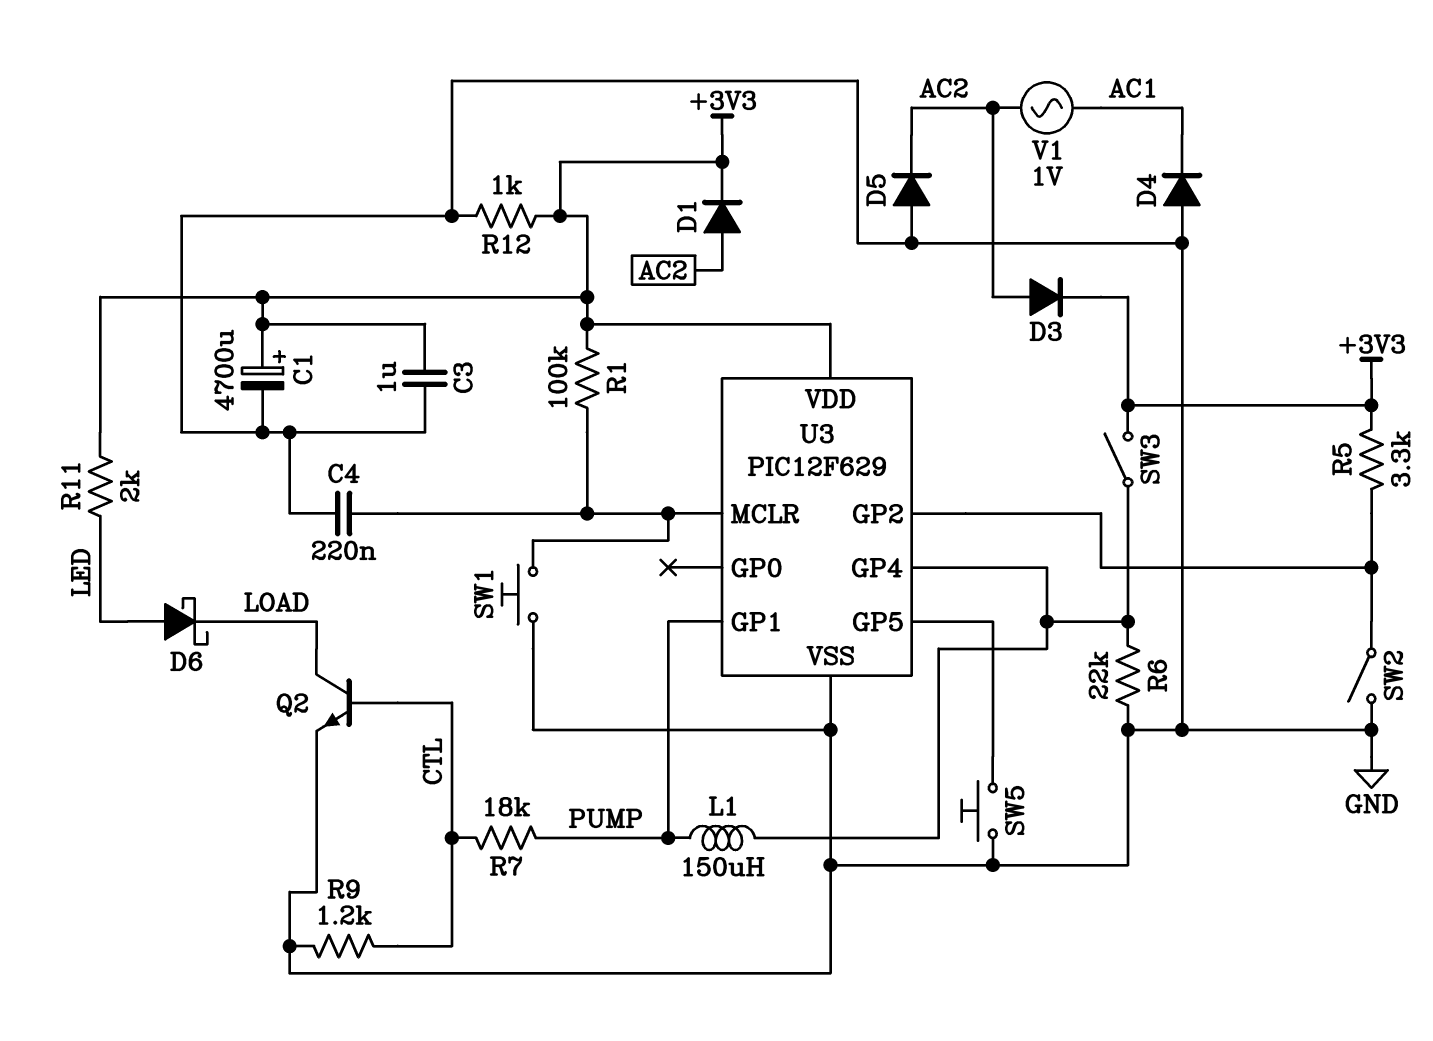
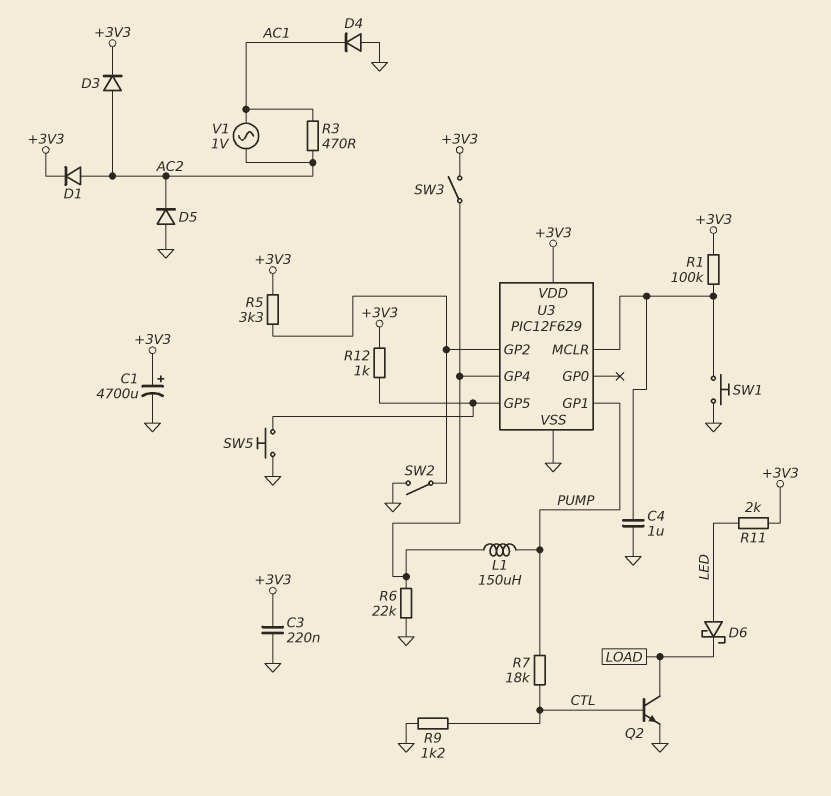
C3: 1uF (+3V3, GND) -> 220nF (+3V3, GND)
C4: 220nF (GND, U3/MCLR) -> 1uF (GND, U3/MCLR)
R3: none -> 470 (AC1, AC2)
R12: 1k (+3V3, GND) -> 1k (+3V3, U3/GP5)

